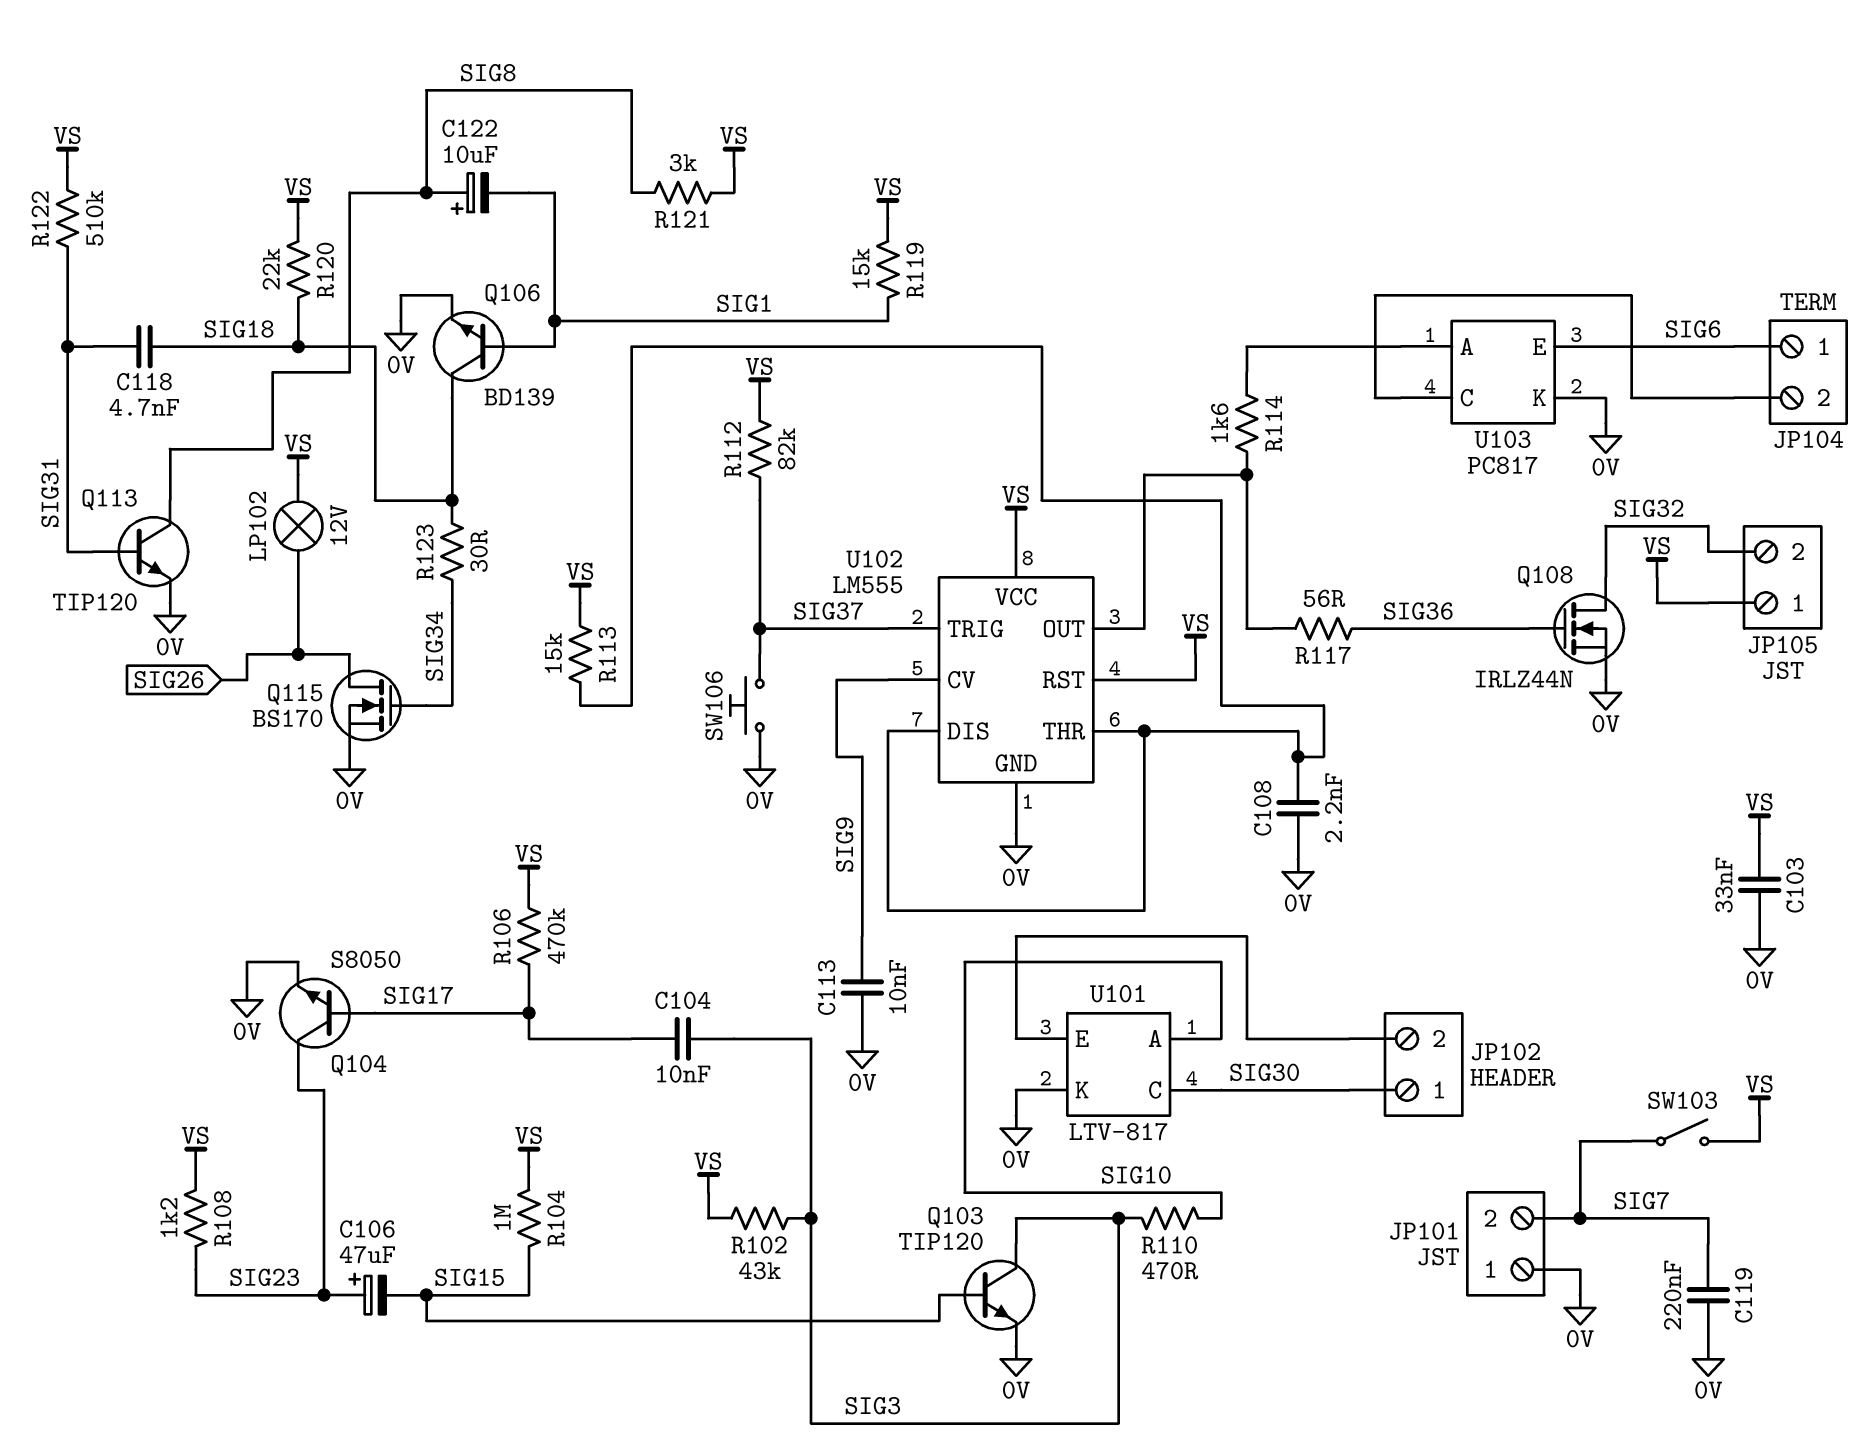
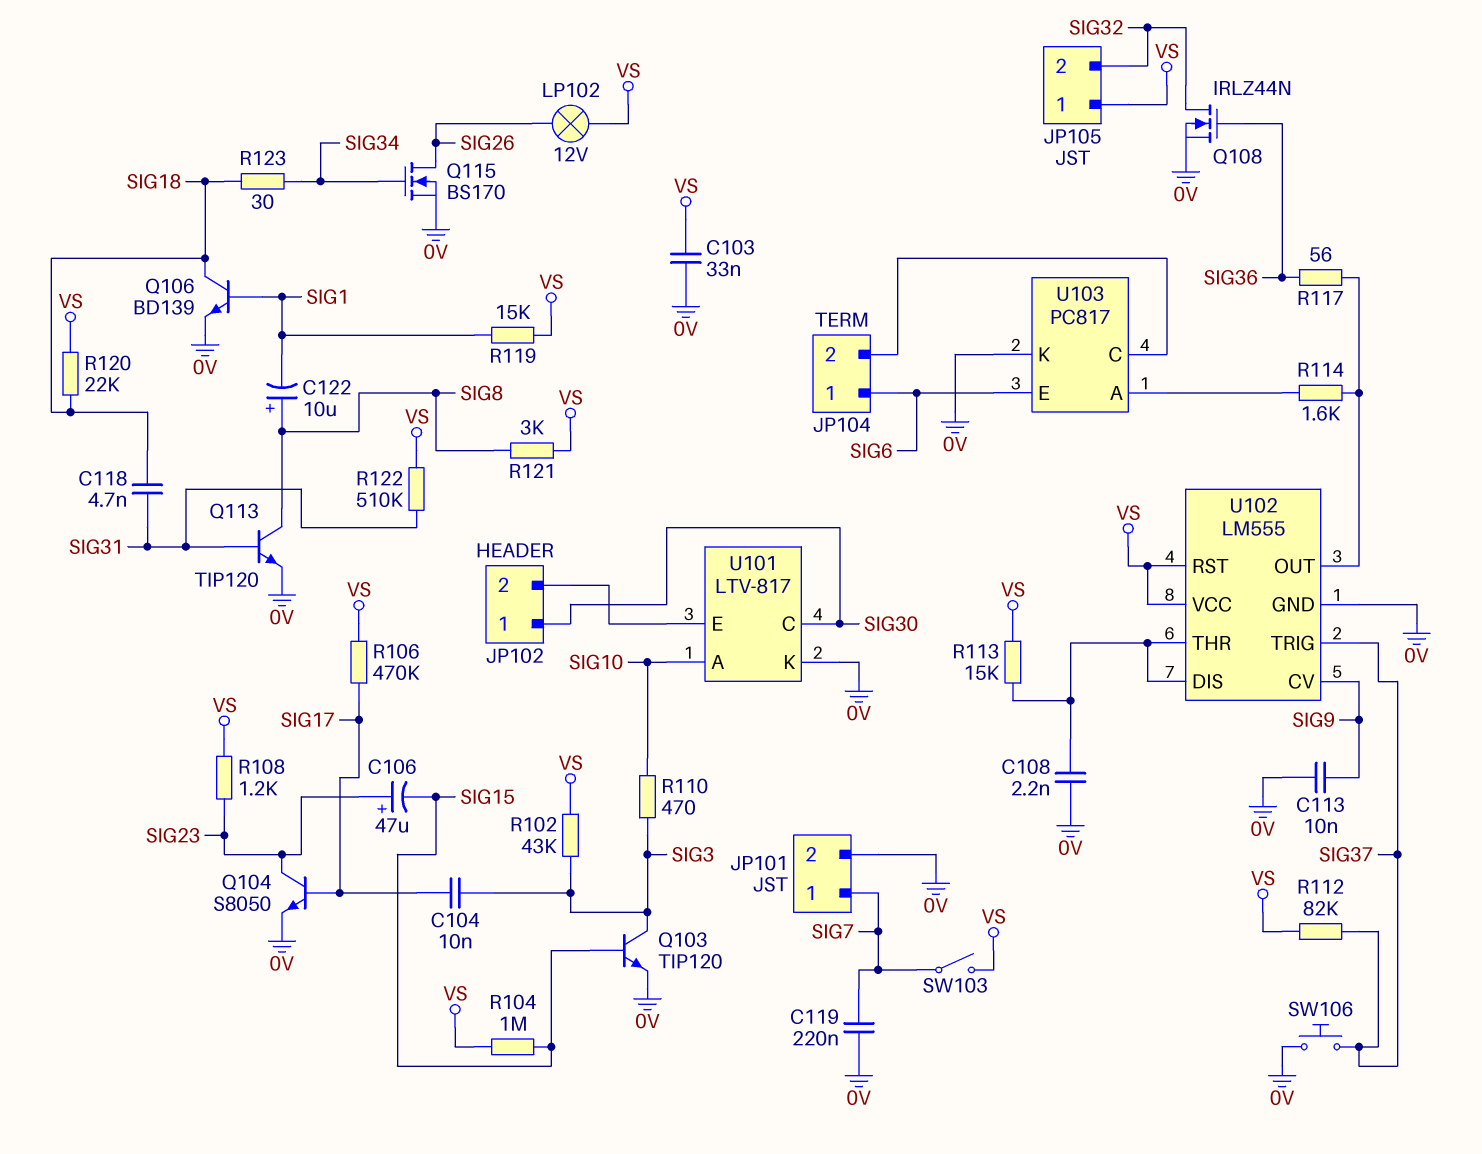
JP101 pin 1: 0V -> SIG7
JP101 pin 2: SIG7 -> 0V

